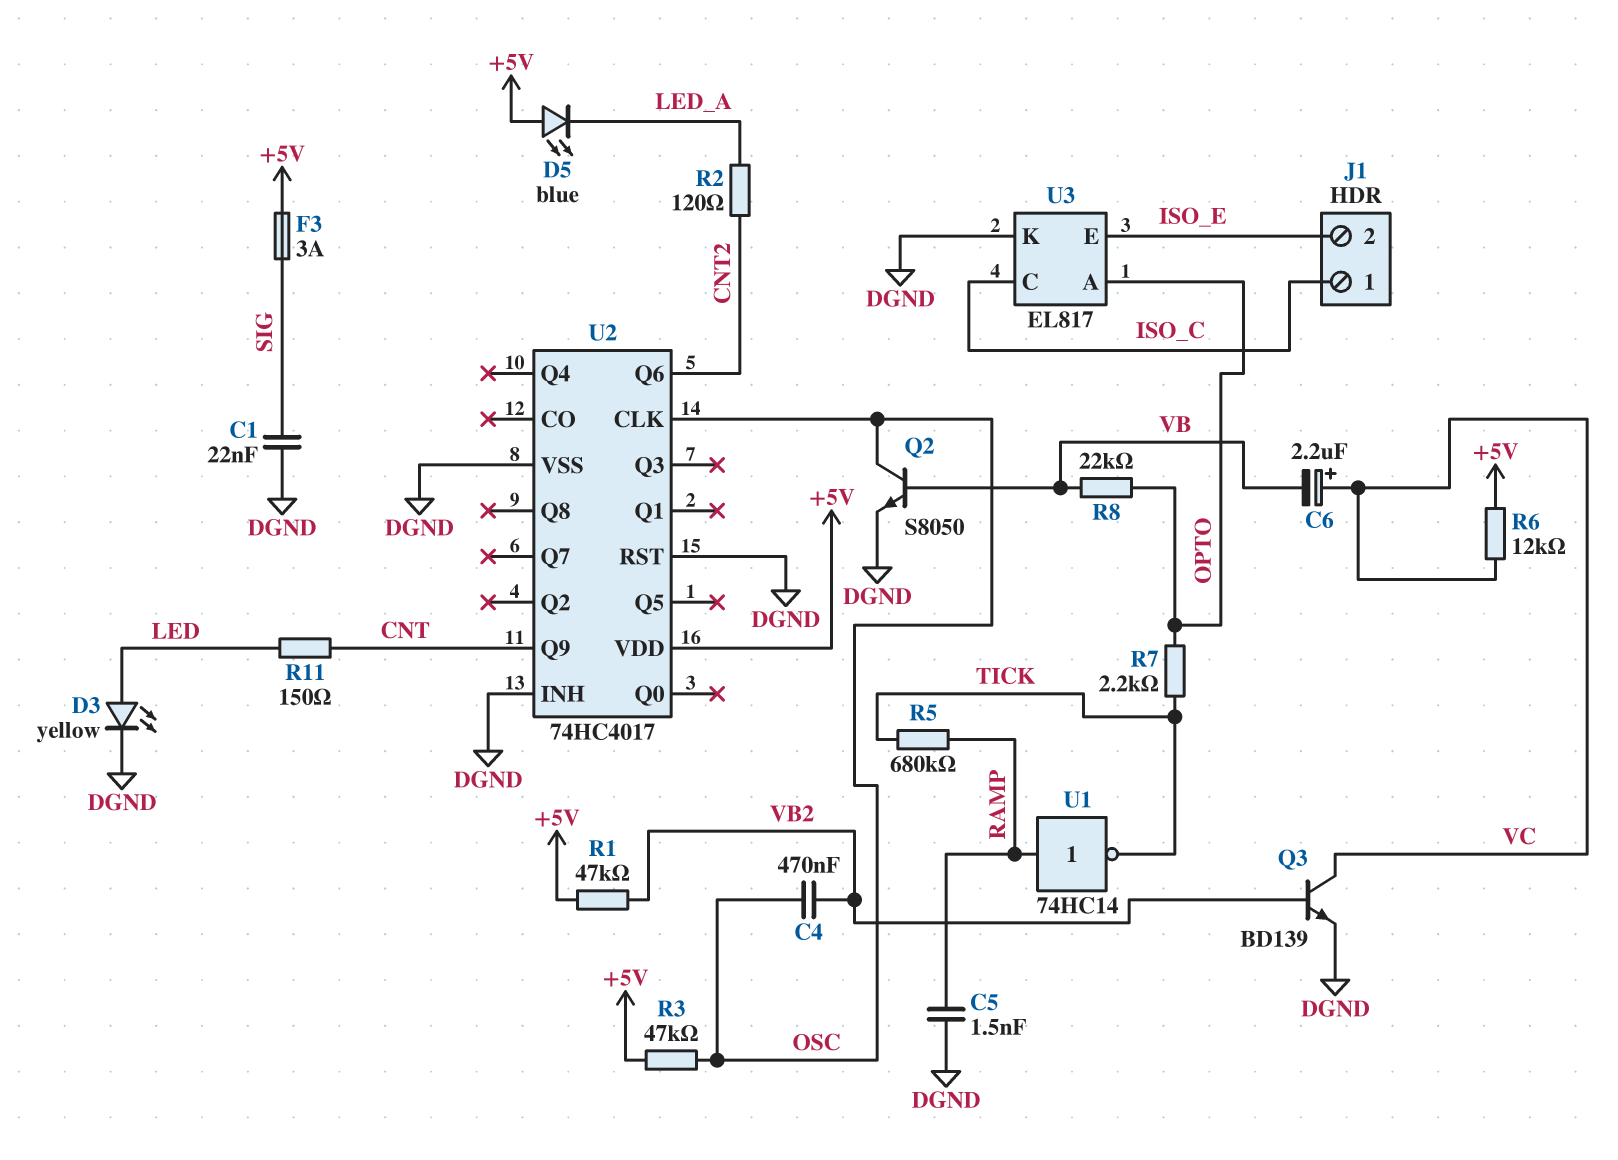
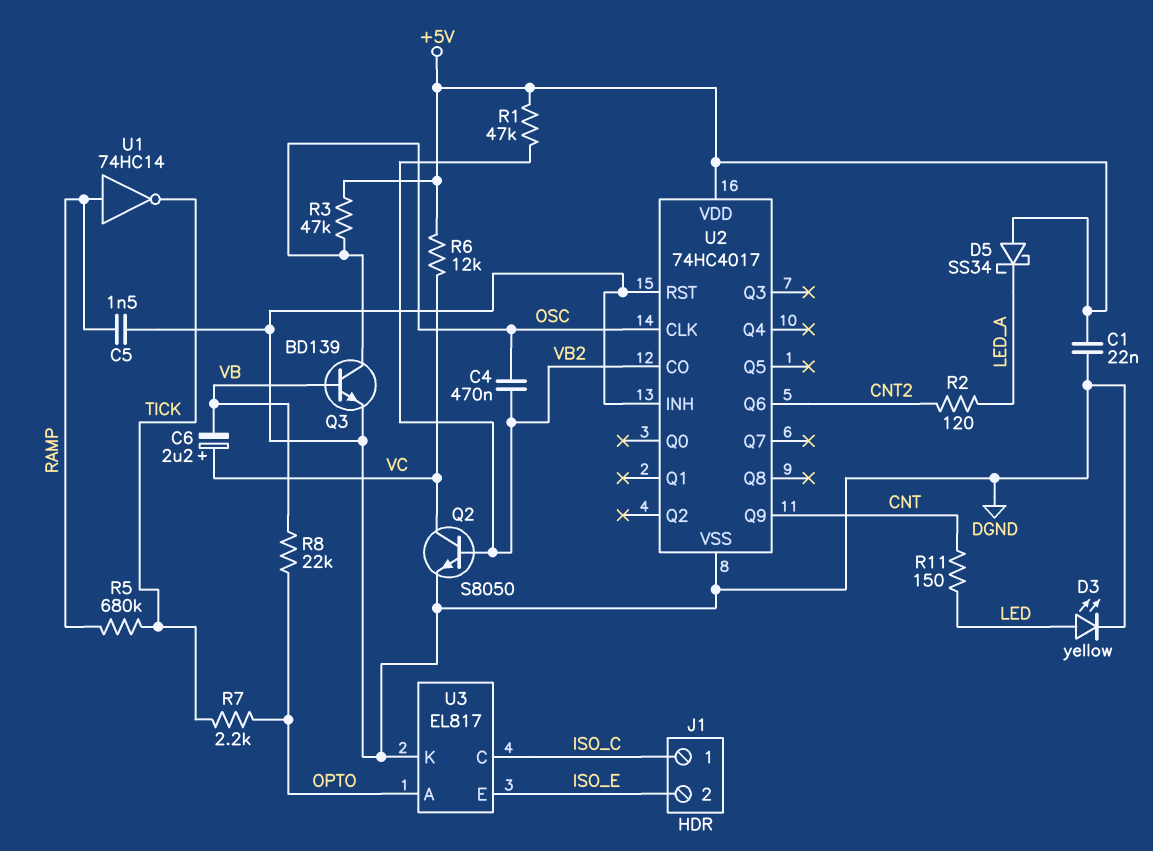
C1: 22nF (DGND, SIG) -> 22nF (+5V, DGND)
D5: LED blue (A +5V, K LED_A) -> schottky SS34 (A +5V, K LED_A)
F3: 3A (+5V, SIG) -> none
Q2: NPN S8050 (B VB, C OSC, E DGND) -> NPN S8050 (B VB2, C VC, E DGND)
Q3: NPN BD139 (B VB2, C VC, E DGND) -> NPN BD139 (B VB, C OSC, E DGND)
U2 pin CO: none -> VB2

